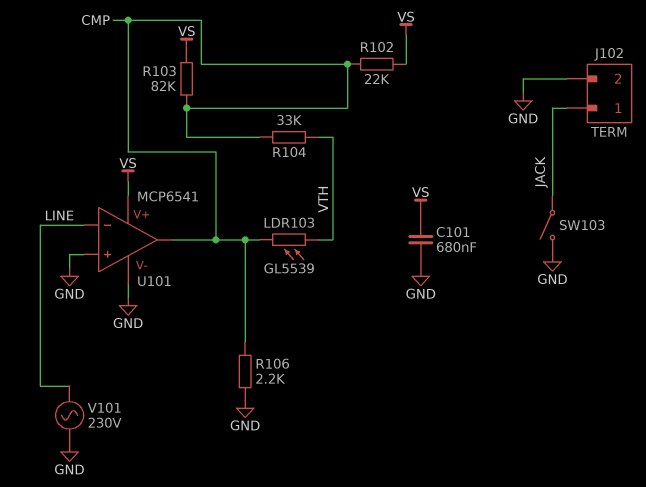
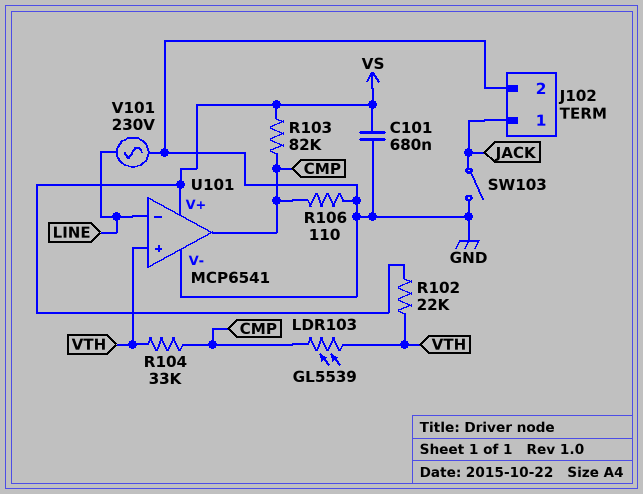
R102: 22k (CMP, VS) -> 22k (VS, VTH)
R106: 2.2k (CMP, GND) -> 110 (CMP, GND)
U101 pin in+: GND -> VTH

